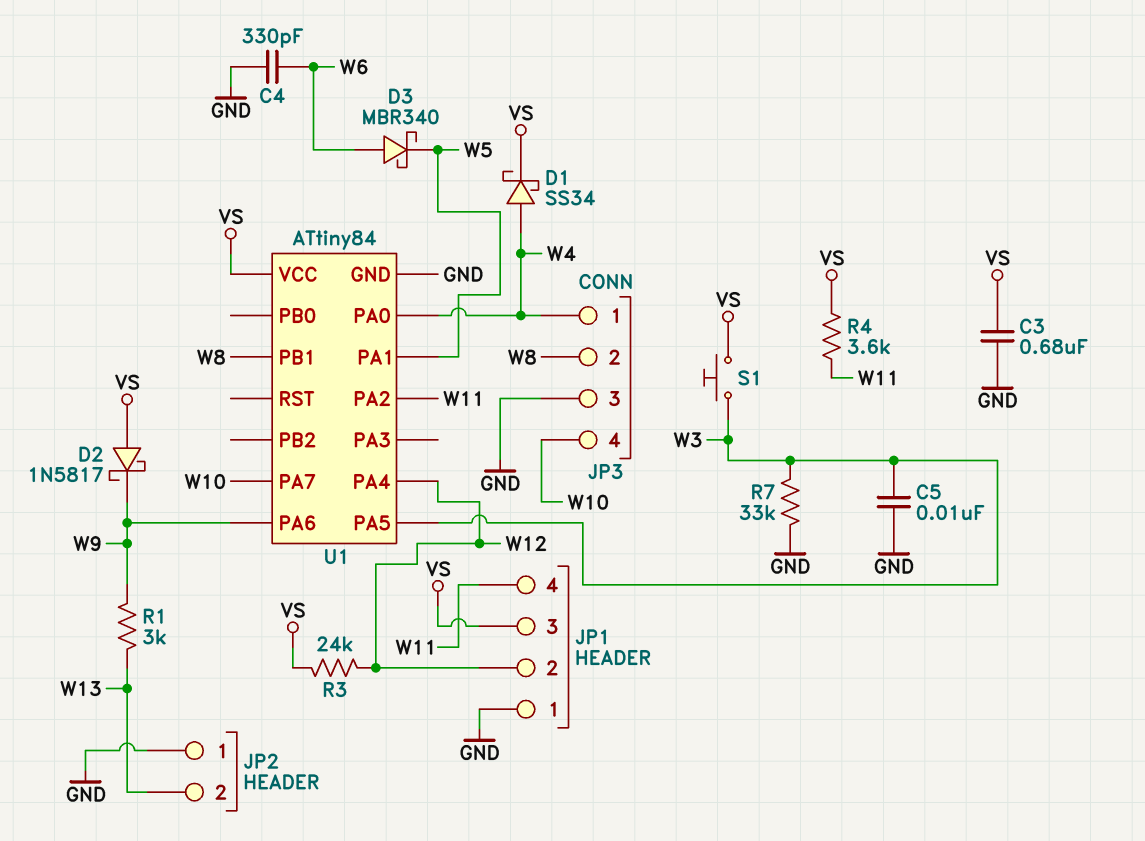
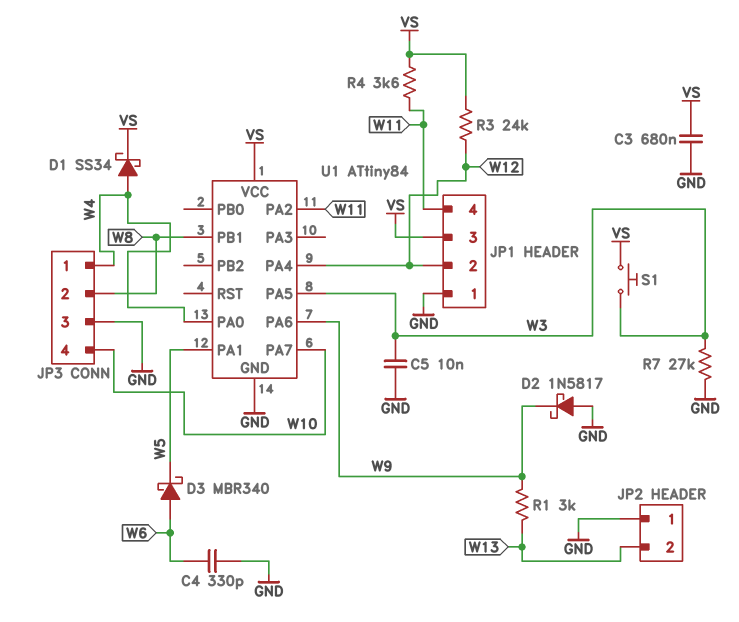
D2: schottky 1N5817 (A VS, K W9) -> schottky 1N5817 (A GND, K W9)
R7: 33k (GND, W3) -> 27k (GND, W3)

